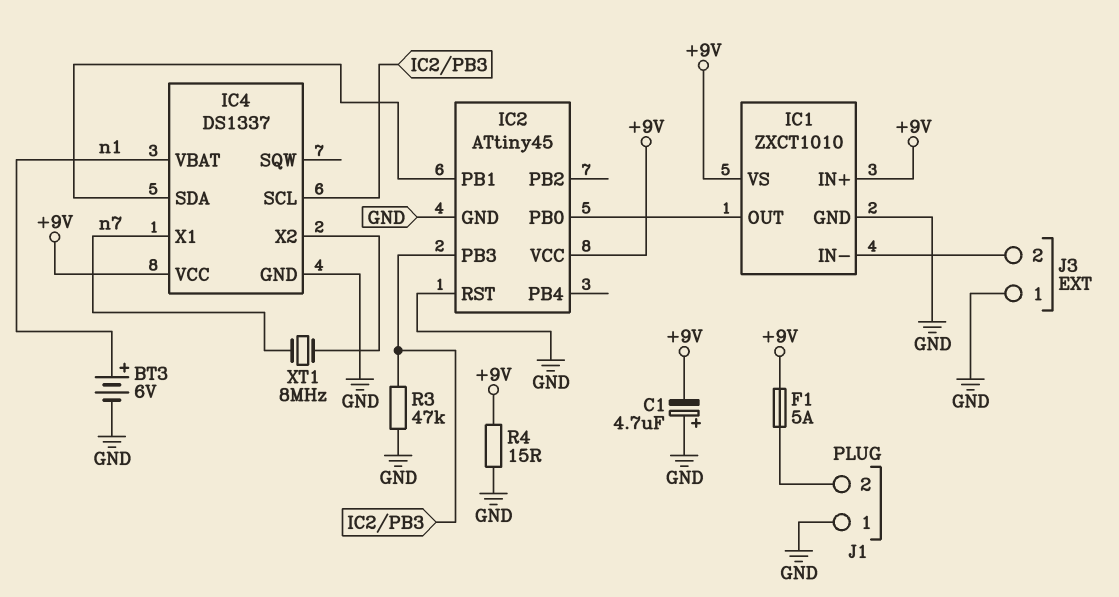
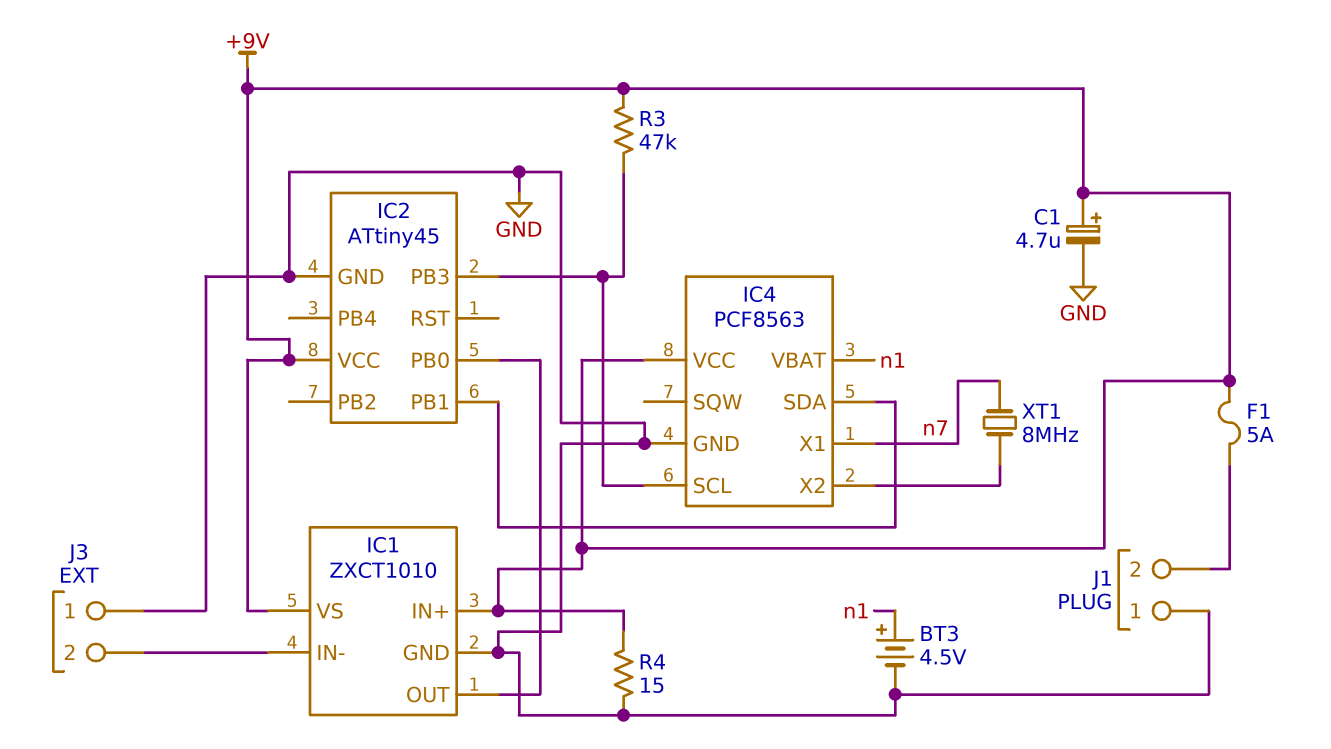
BT3: 6V (plus n1, minus GND) -> 4.5V (plus n1, minus GND)
C1: 4.7uF (plus GND, minus +9V) -> 4.7uF (plus +9V, minus GND)
IC2 pin RST: GND -> none
IC4: DS1337 -> PCF8563
R3: 47k (GND, IC2/PB3) -> 47k (+9V, IC2/PB3)

